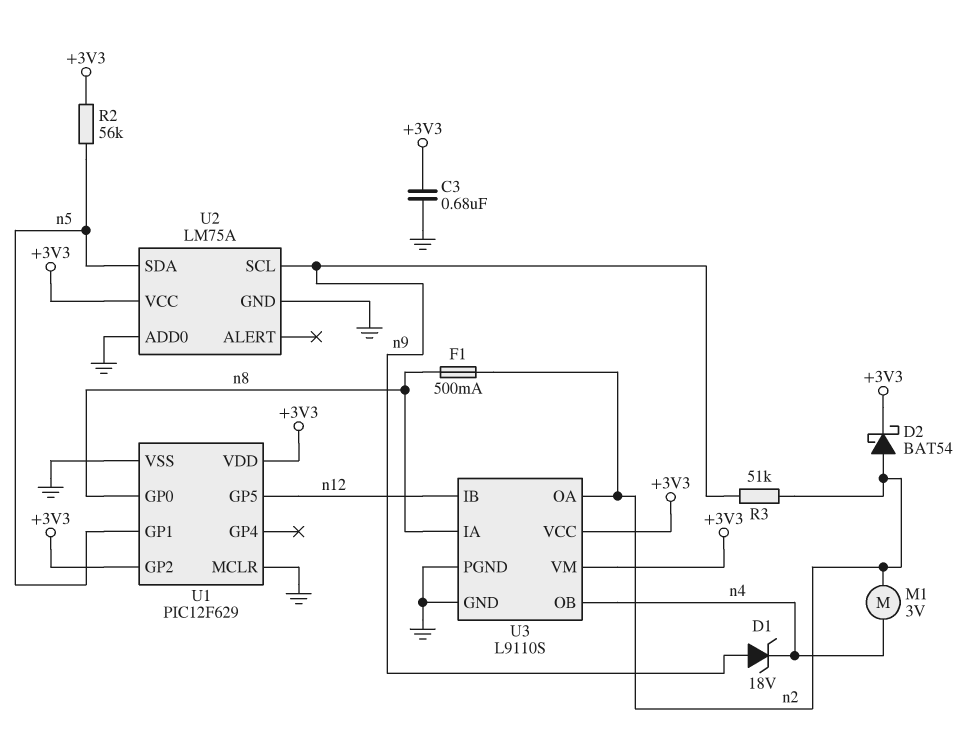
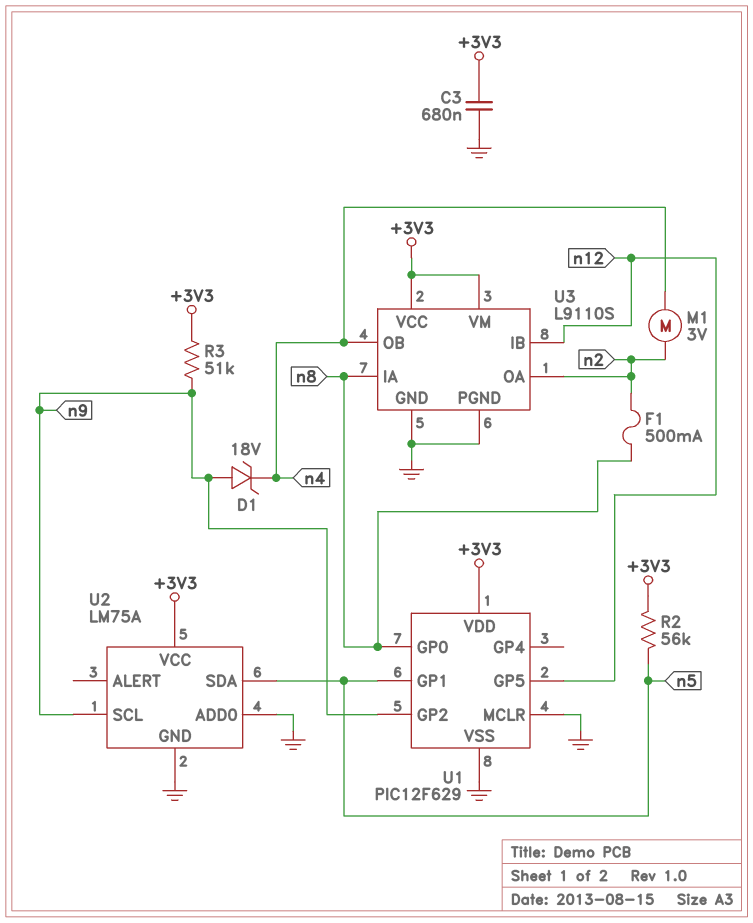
D2: schottky BAT54 (A n2, K +3V3) -> none
R3: 51k (n2, n9) -> 51k (+3V3, n9)
U1 pin GP2: +3V3 -> n9

